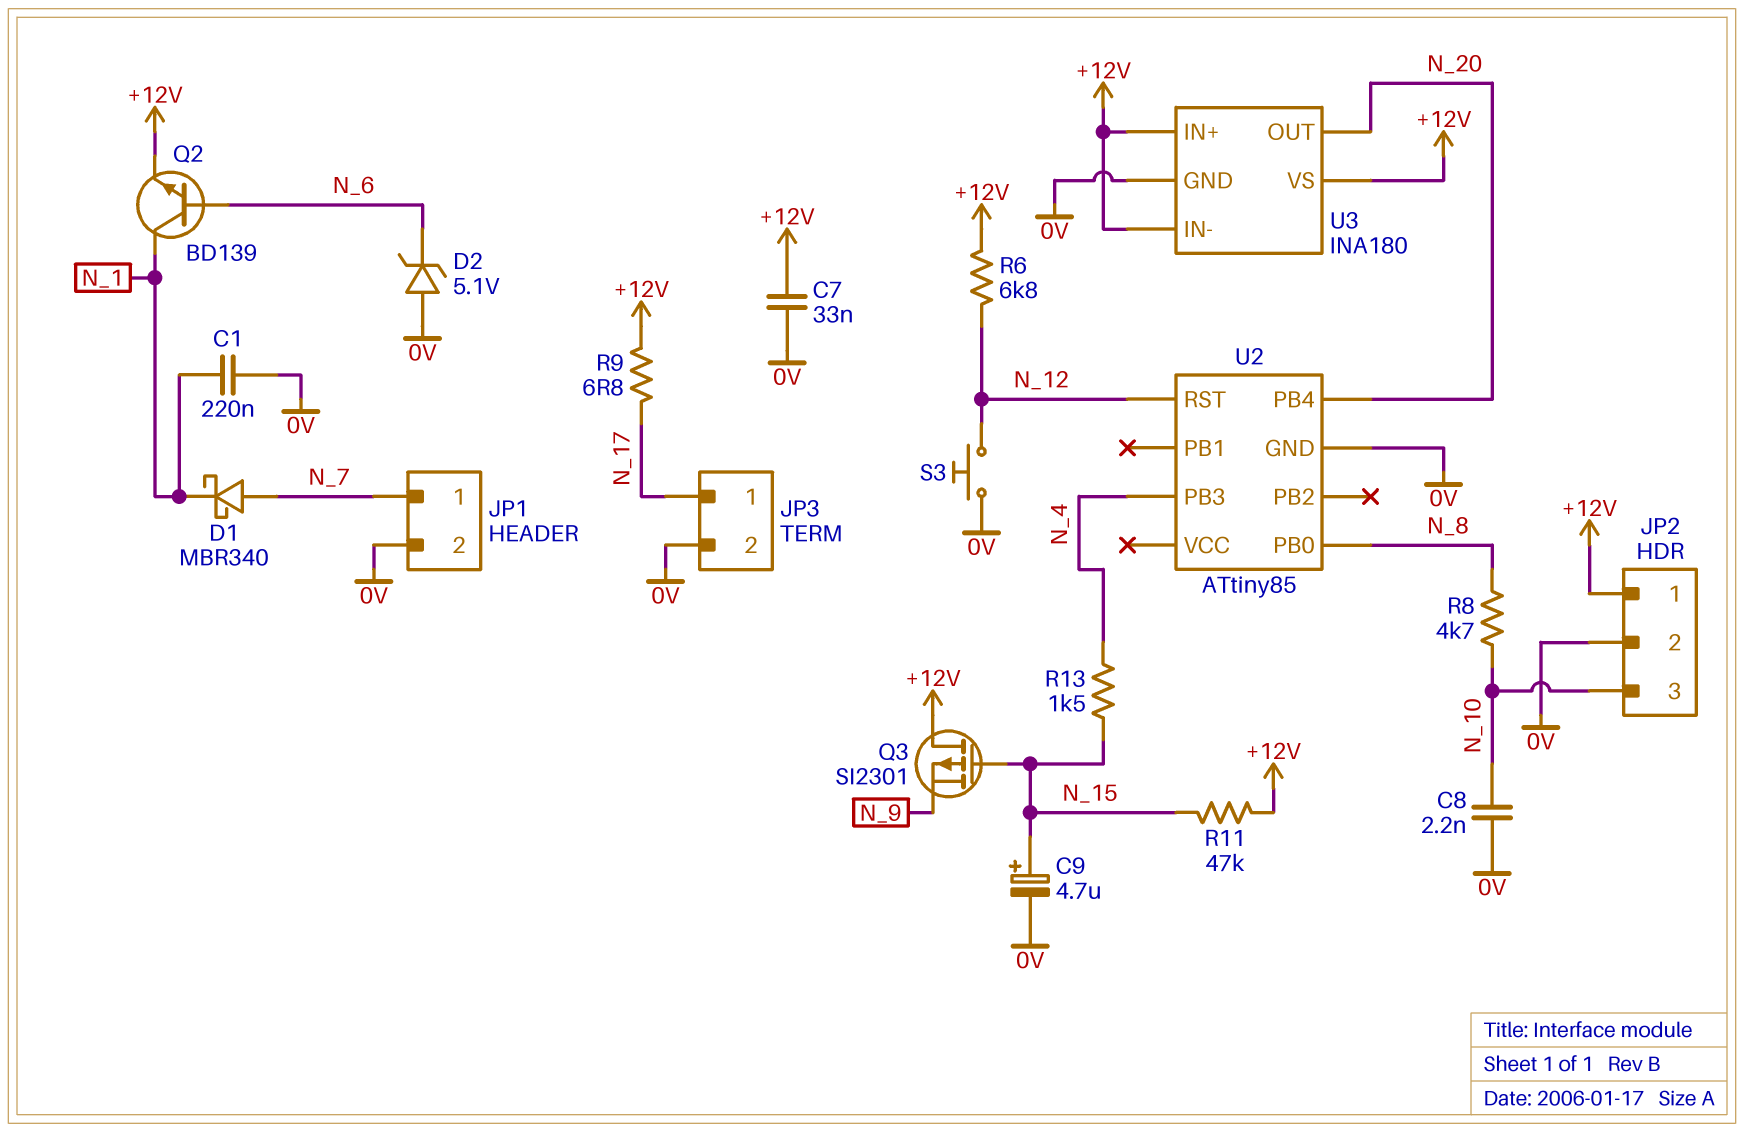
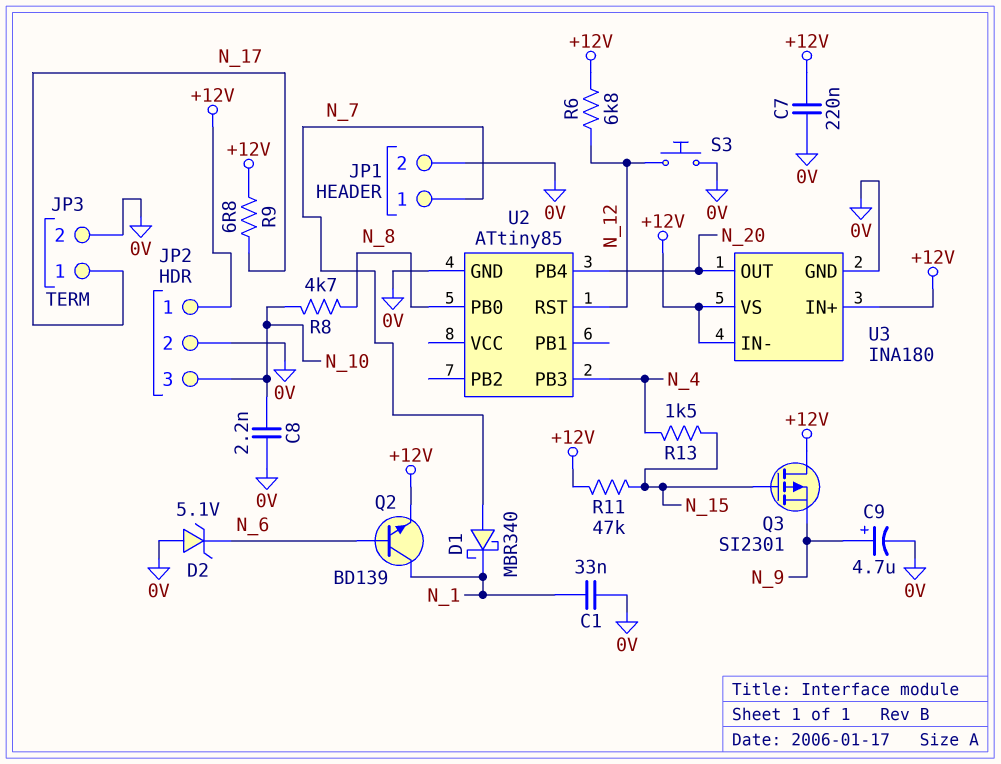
C1: 220nF (0V, N_1) -> 33nF (0V, N_1)
C7: 33nF (+12V, 0V) -> 220nF (+12V, 0V)
C9: 4.7uF (plus N_15, minus 0V) -> 4.7uF (plus N_9, minus 0V)

